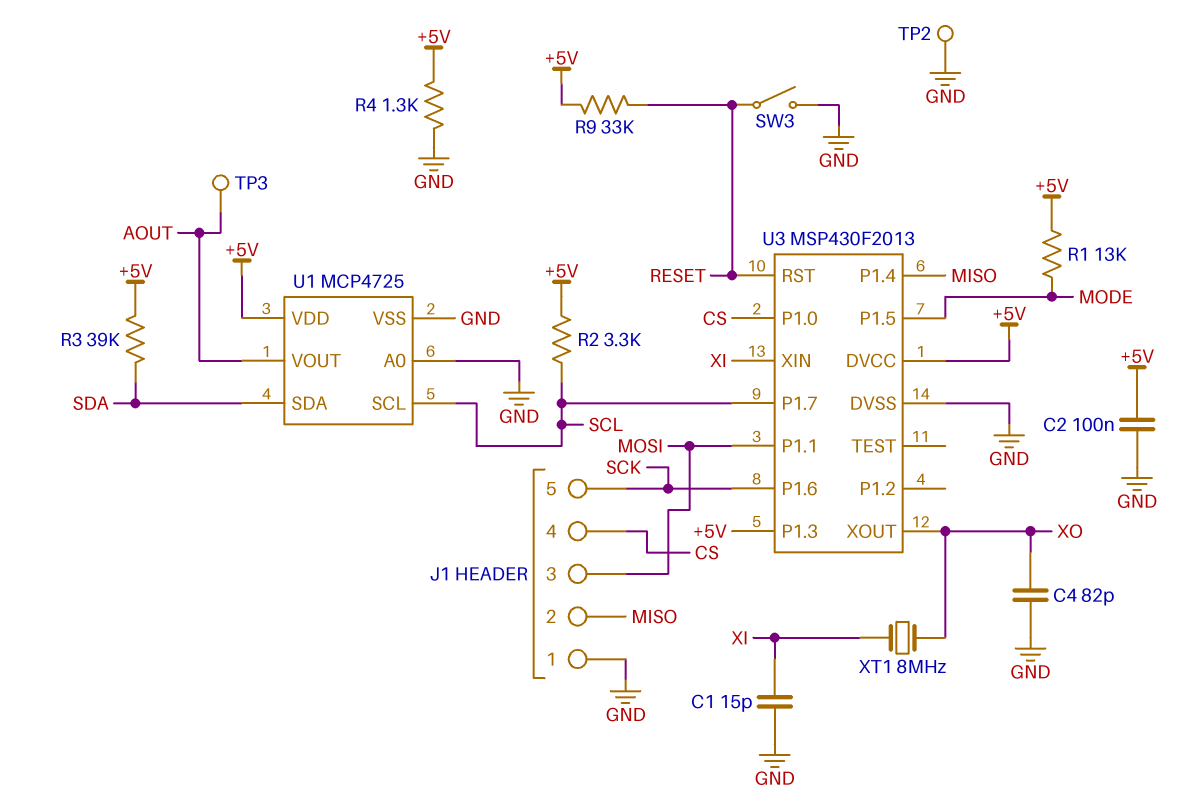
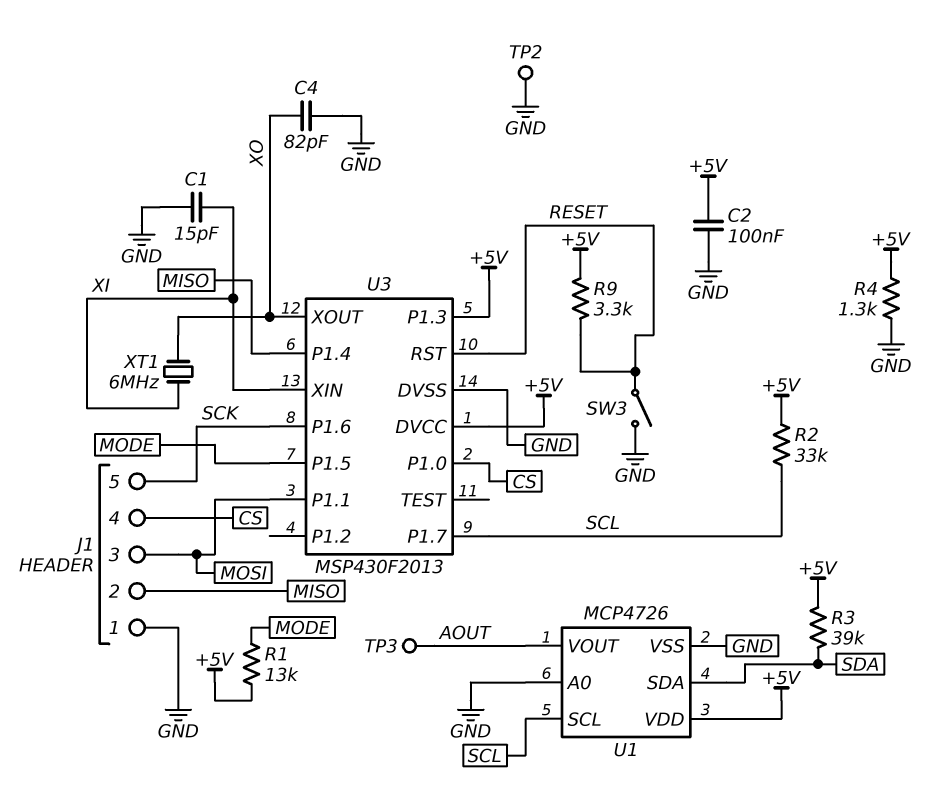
R2: 3.3k (+5V, SCL) -> 33k (+5V, SCL)
R9: 33k (+5V, RESET) -> 3.3k (+5V, RESET)
U1: MCP4725 -> MCP4726
XT1: 8MHz (XI, XO) -> 6MHz (XI, XO)

